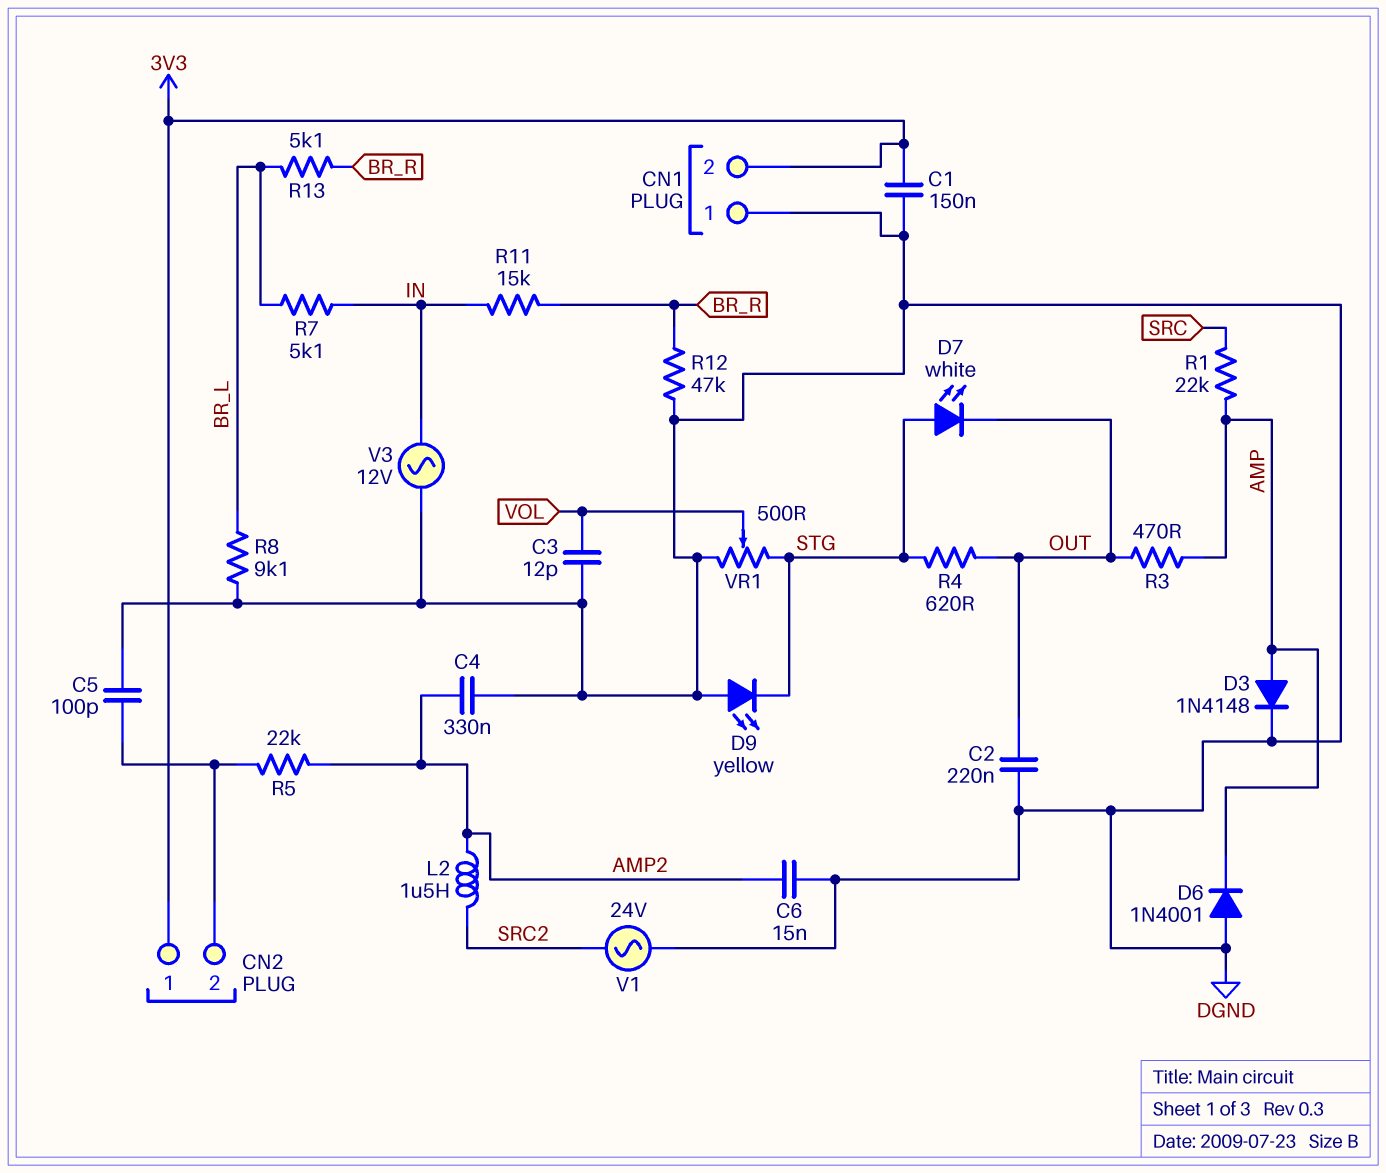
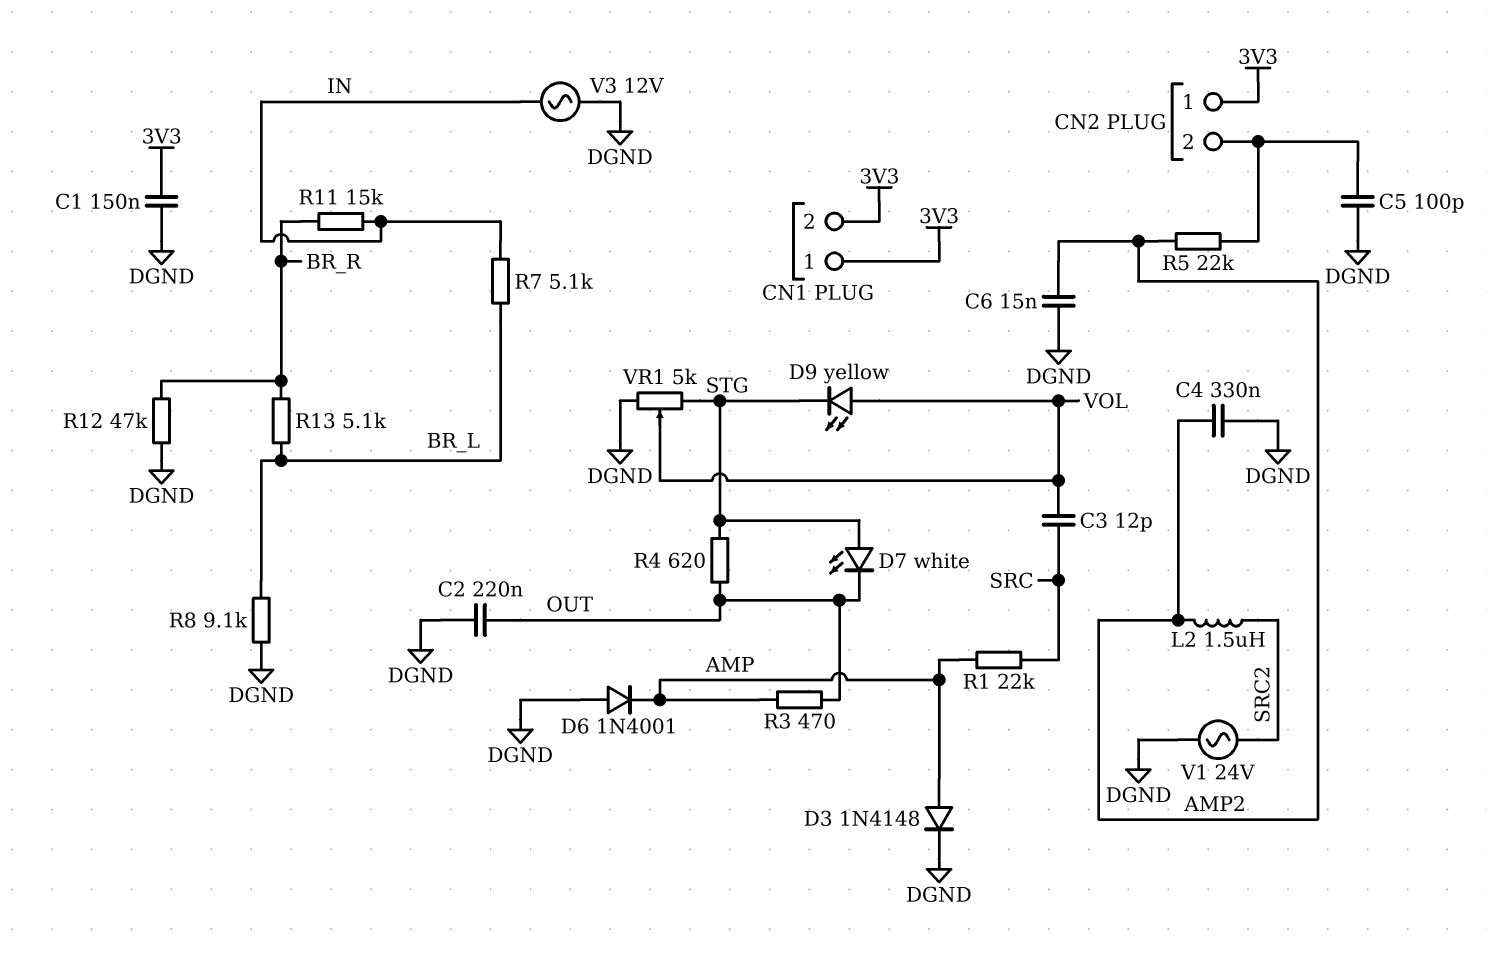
C3: 12pF (DGND, VOL) -> 12pF (SRC, VOL)
CN1 pin 1: DGND -> 3V3
D9: LED yellow (A DGND, K STG) -> LED yellow (A VOL, K STG)
VR1: 500 (DGND, STG, wiper VOL) -> 5k (DGND, STG, wiper VOL)

